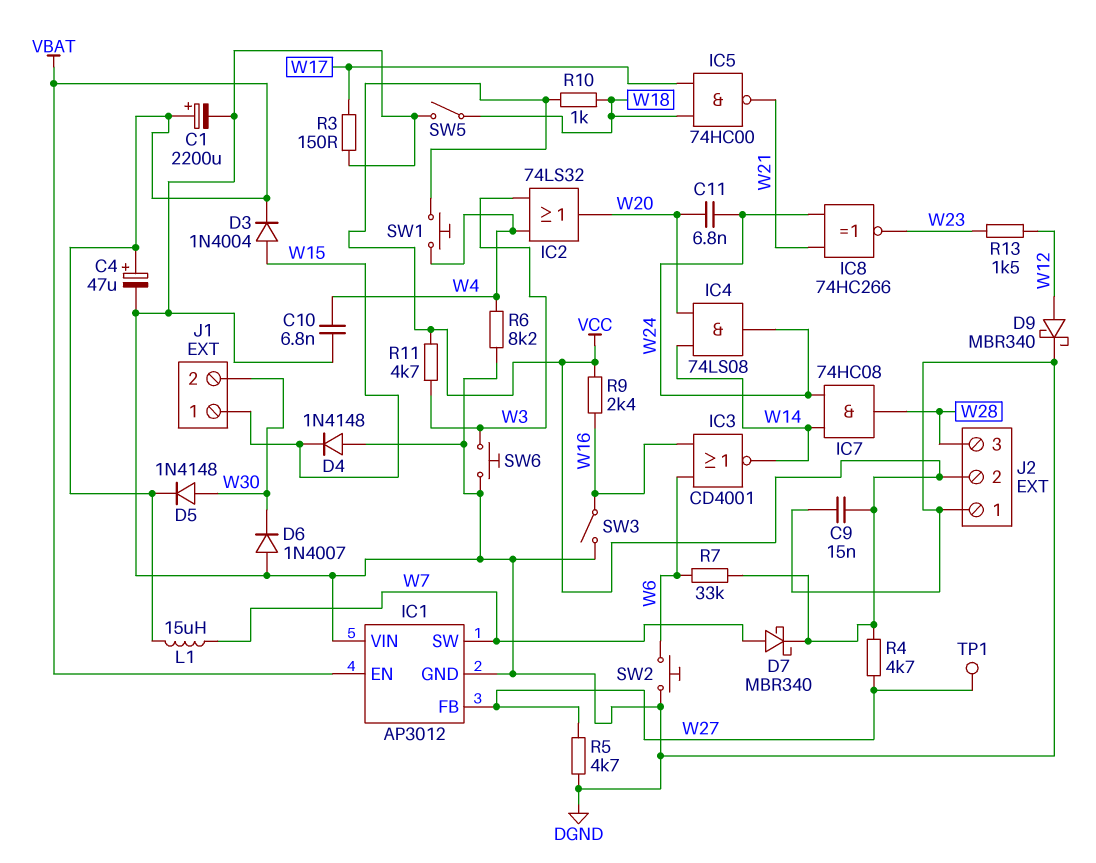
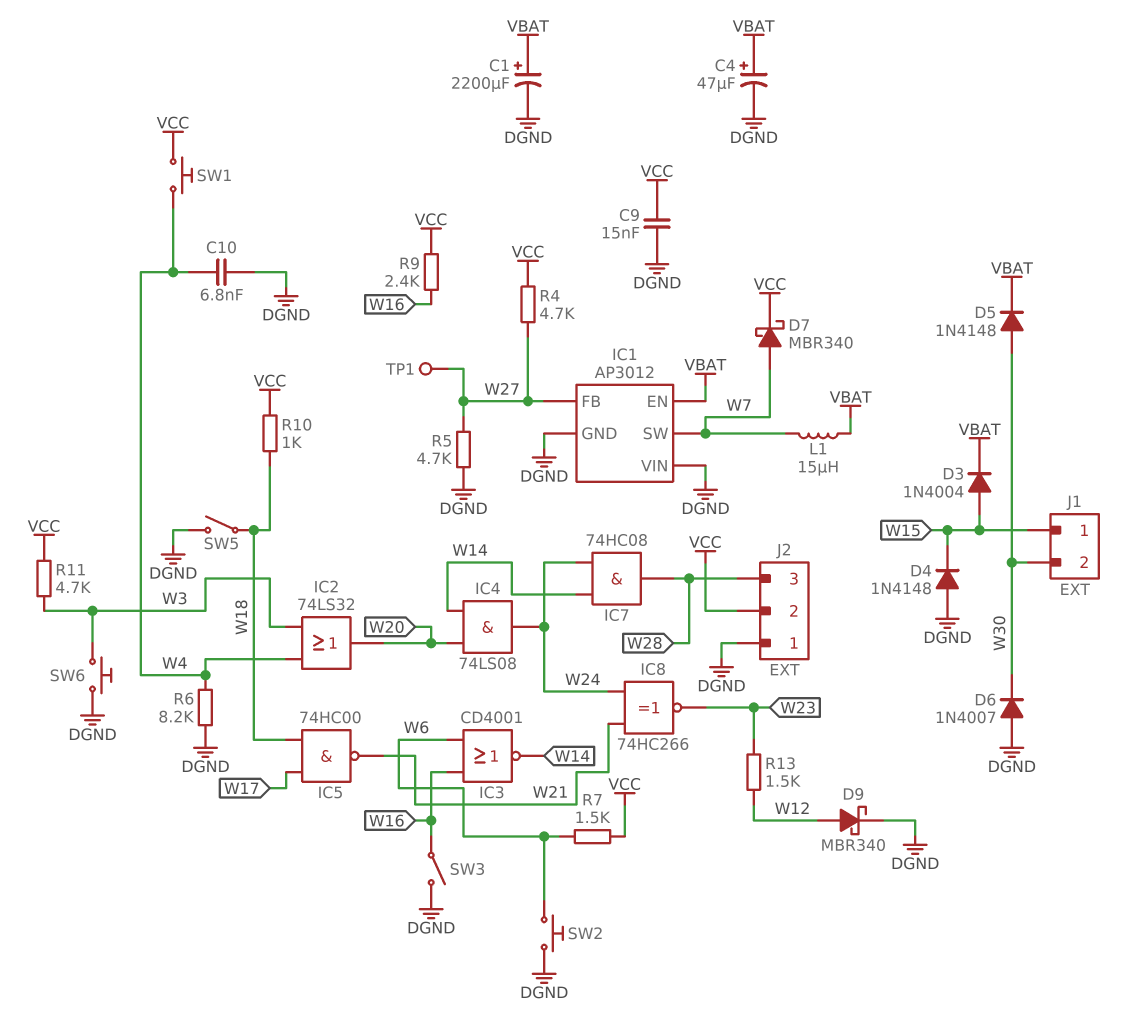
C11: 6.8nF (W20, W24) -> none
R3: 150 (DGND, W17) -> none
R7: 33k (VCC, W6) -> 1.5k (VCC, W6)

